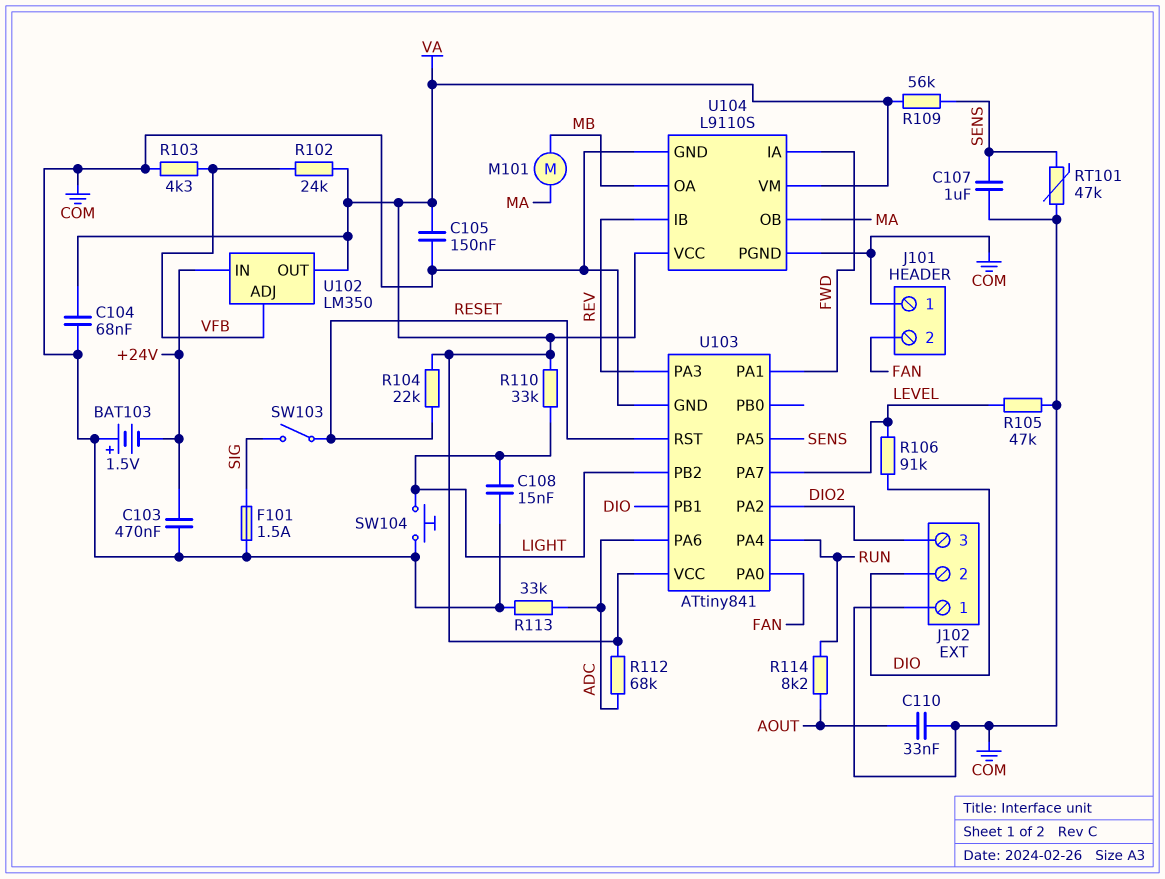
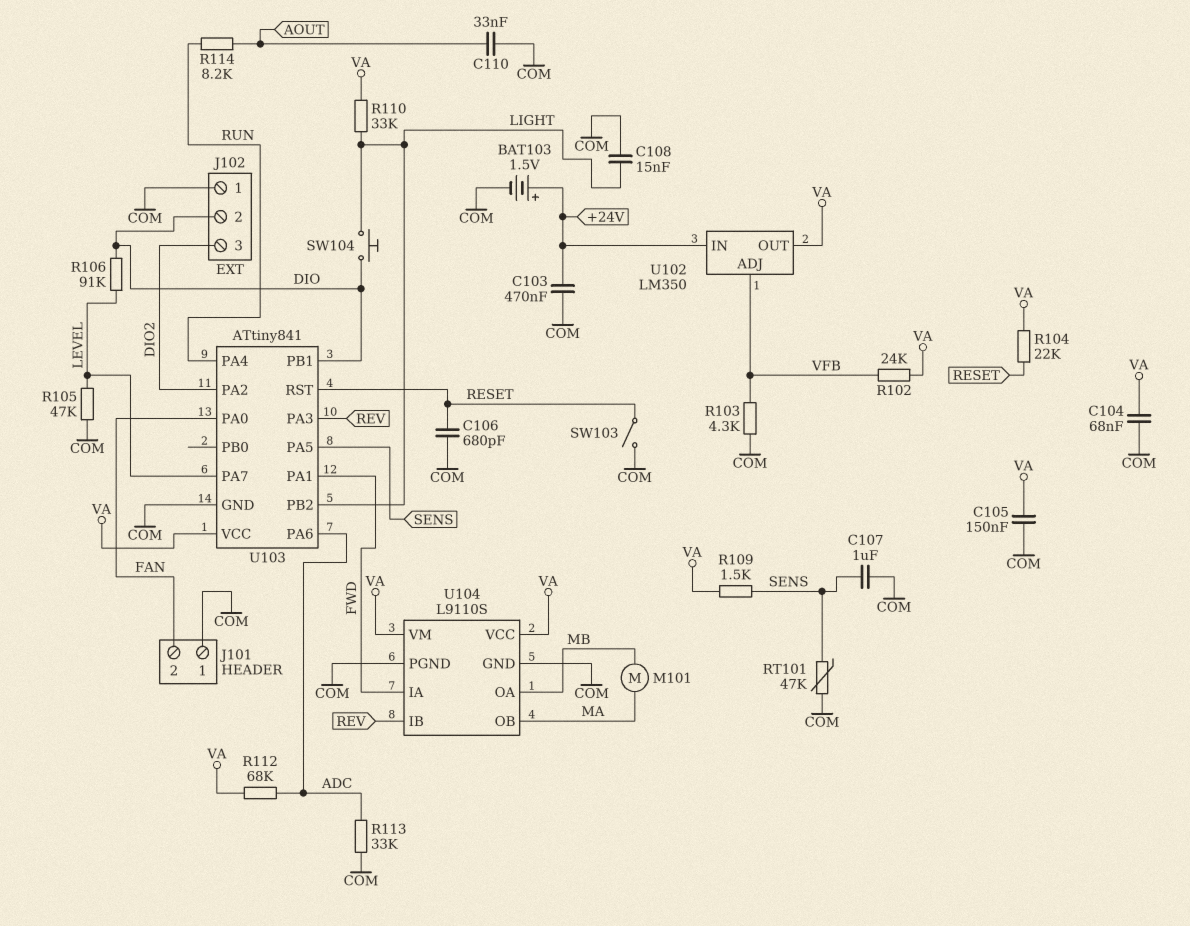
BAT103: 1.5V (plus COM, minus +24V) -> 1.5V (plus +24V, minus COM)
C106: none -> 680pF (COM, RESET)
F101: 1.5A (COM, SIG) -> none
R109: 56k (SENS, VA) -> 1.5k (SENS, VA)
SW103: switch (RESET, SIG) -> switch (COM, RESET)
SW104: button (COM, LIGHT) -> button (DIO, LIGHT)

